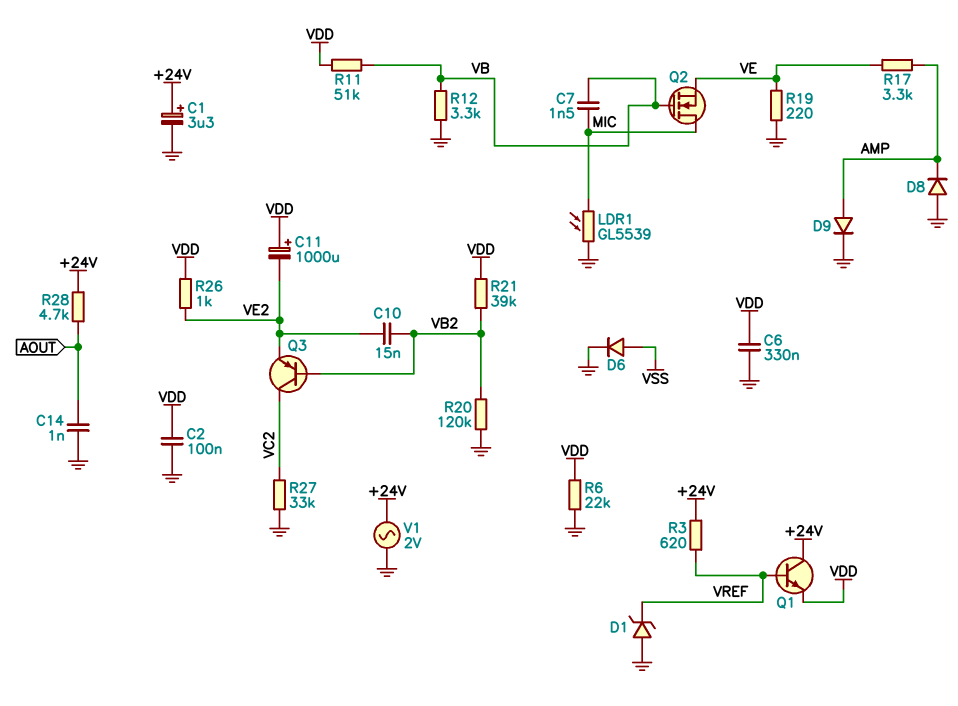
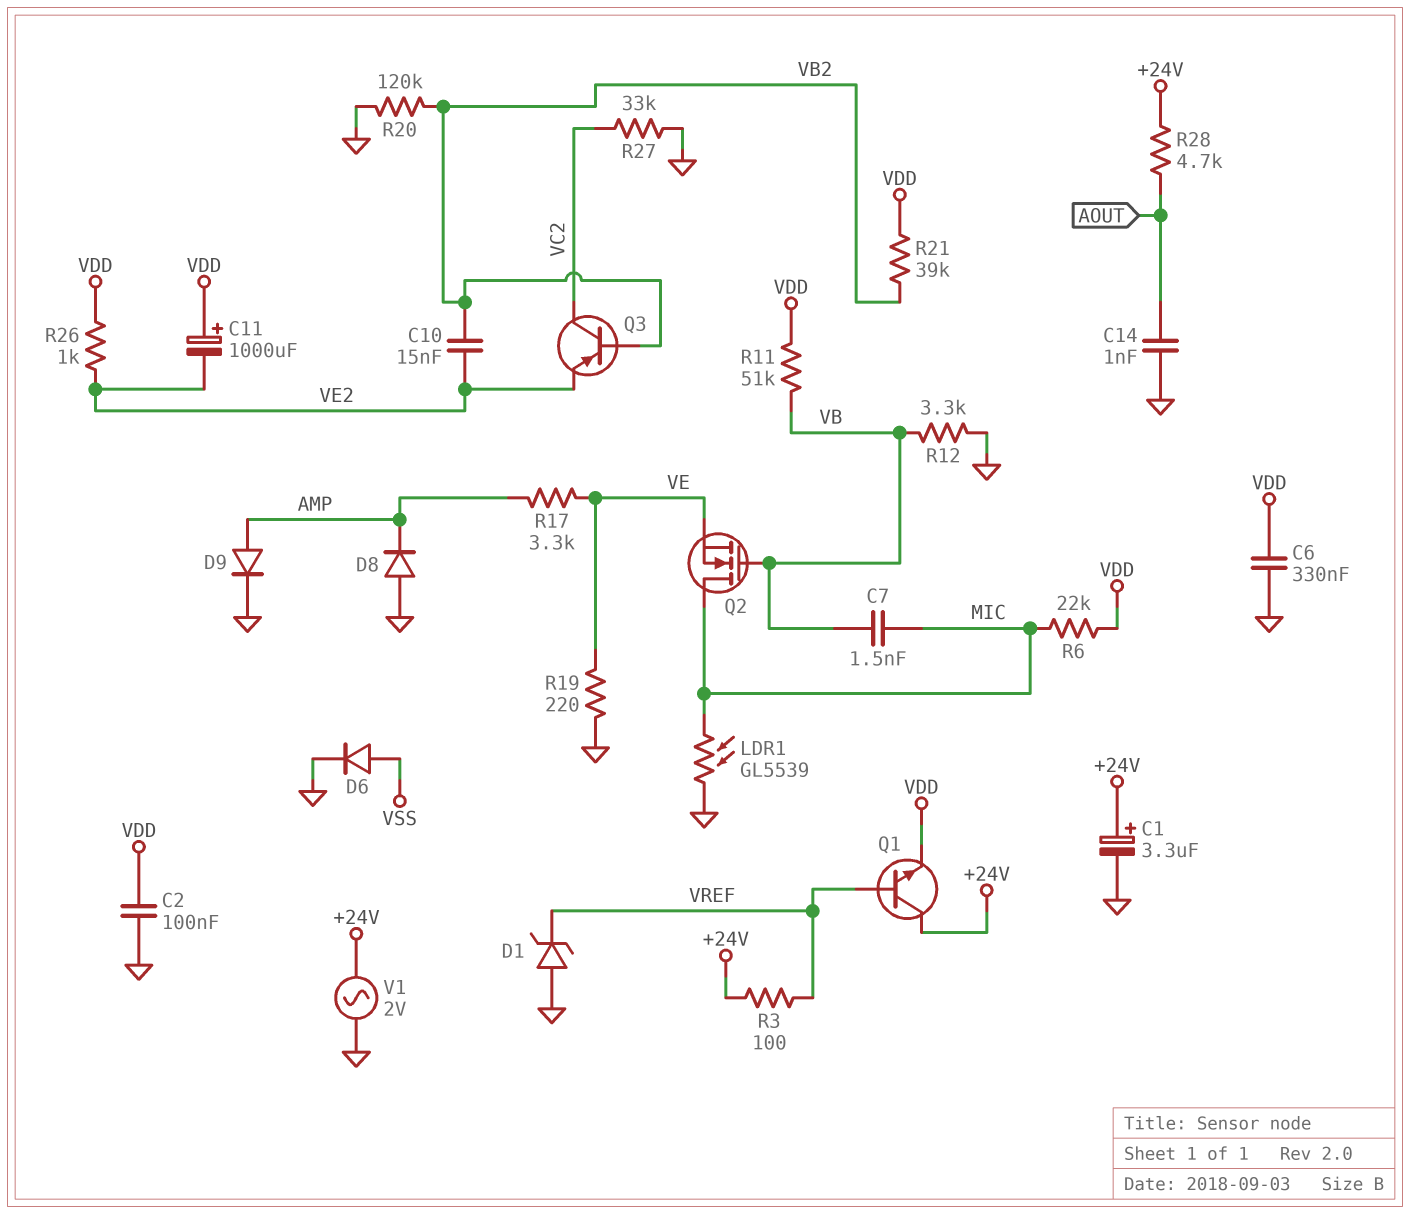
R3: 620 (+24V, VREF) -> 100 (+24V, VREF)
R6: 22k (GND, VDD) -> 22k (MIC, VDD)

